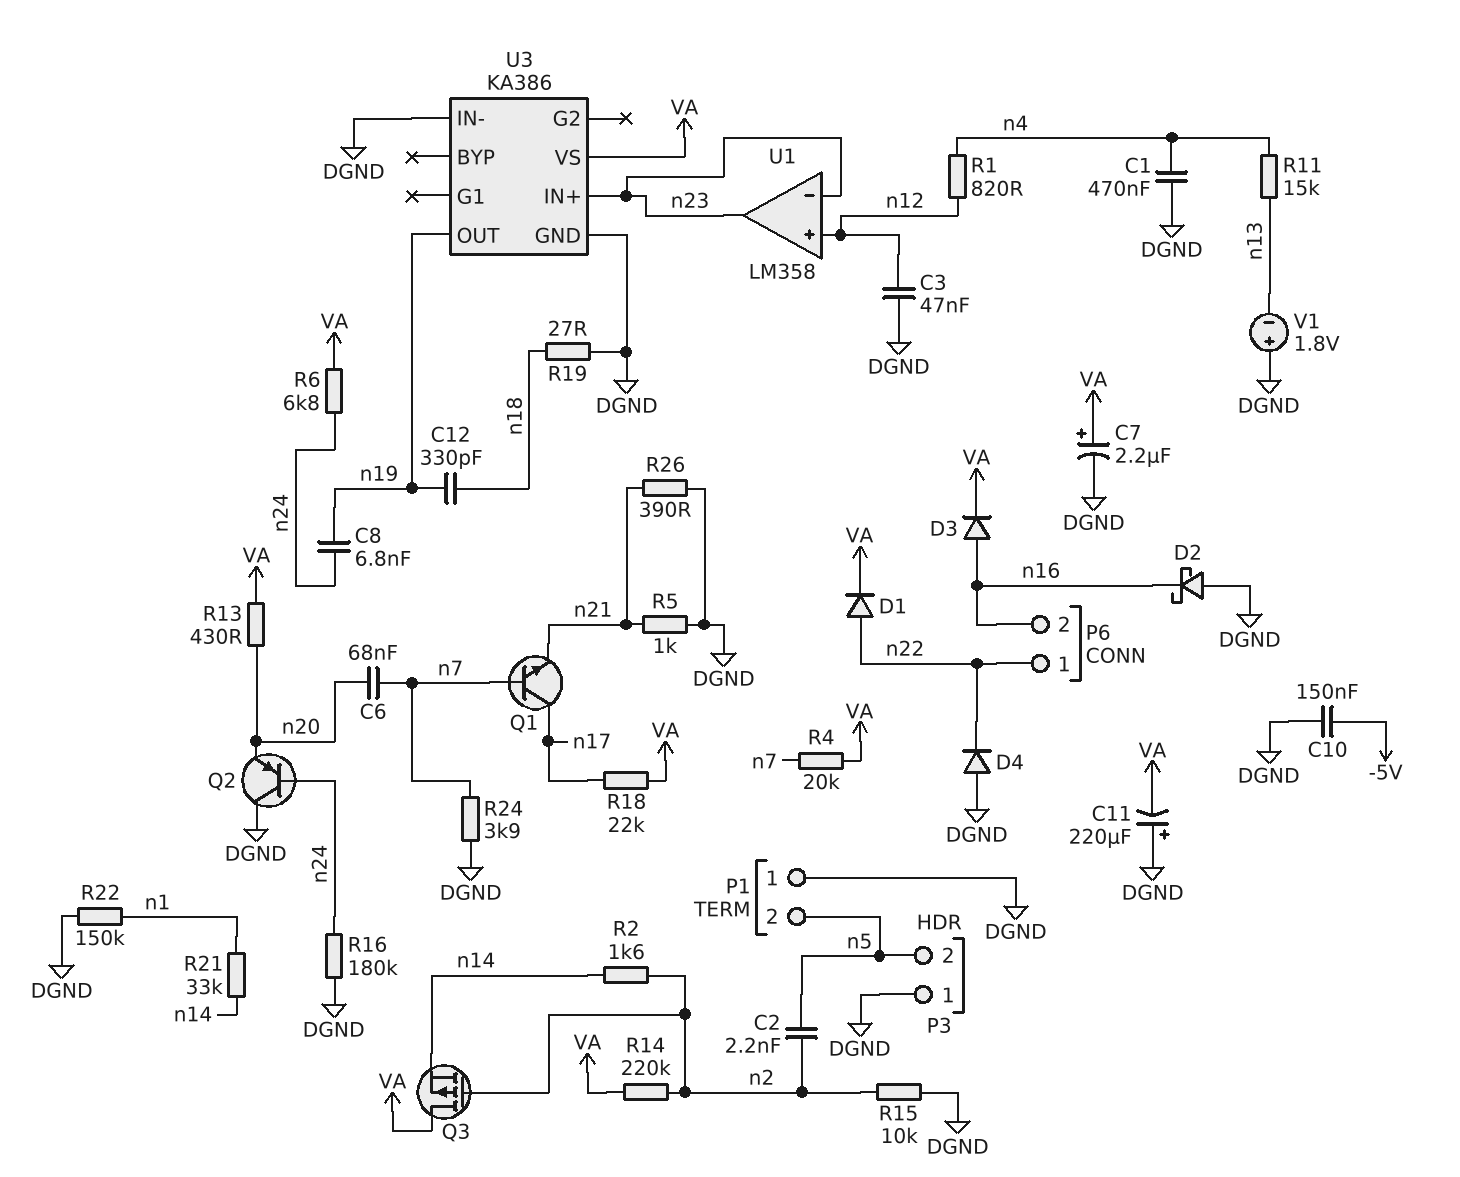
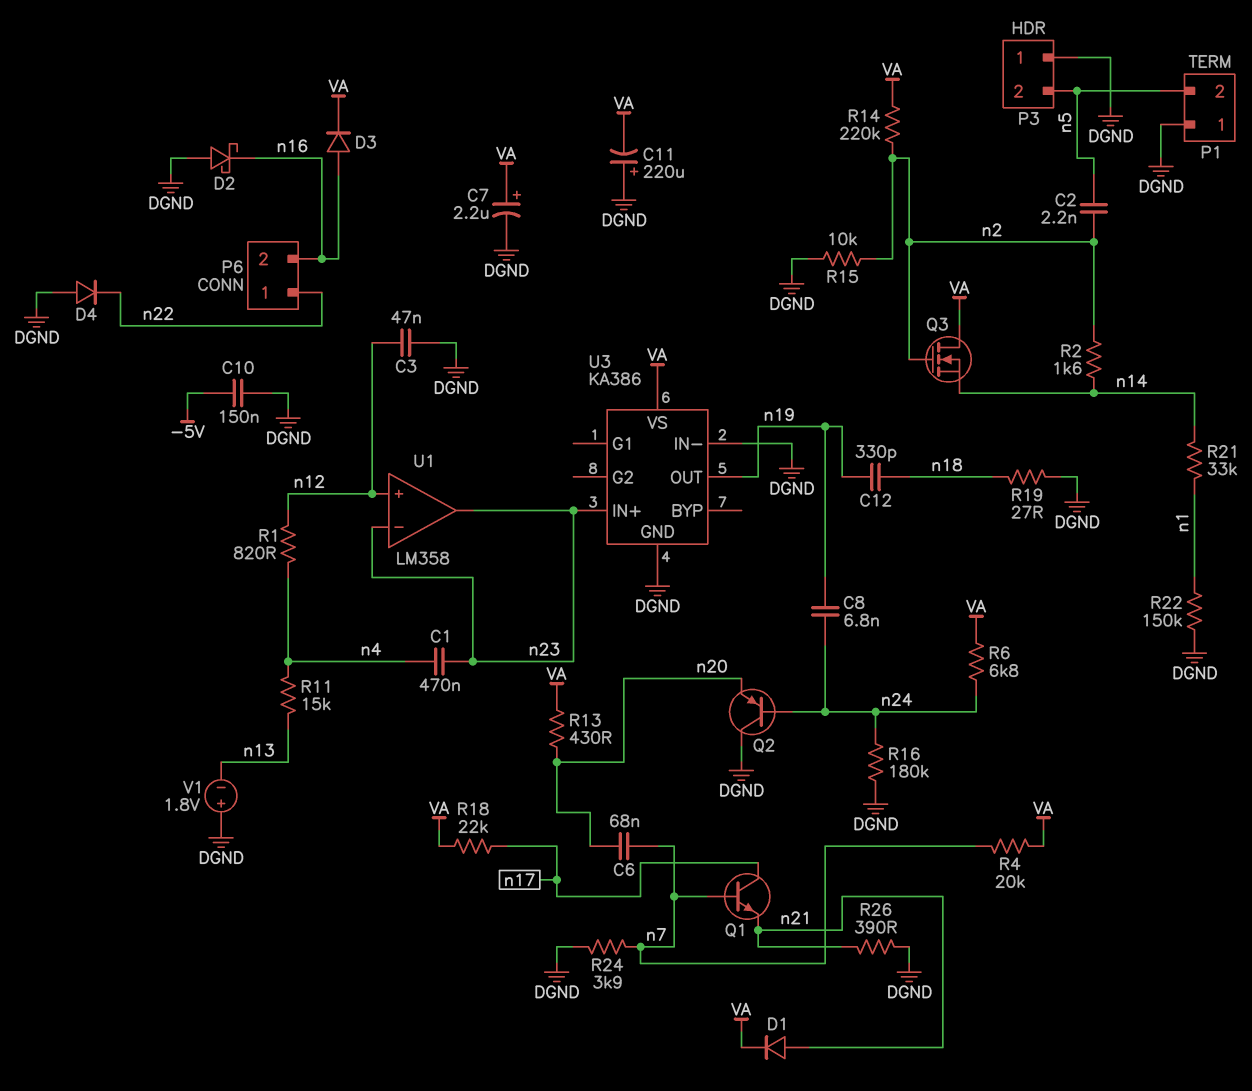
C1: 470nF (DGND, n4) -> 470nF (n4, n23)
D1: diode (A n22, K VA) -> diode (A n21, K VA)
Q3: PMOS (G n2, D VA, S n14) -> NMOS (G n2, D VA, S n14)
R5: 1k (DGND, n21) -> none

